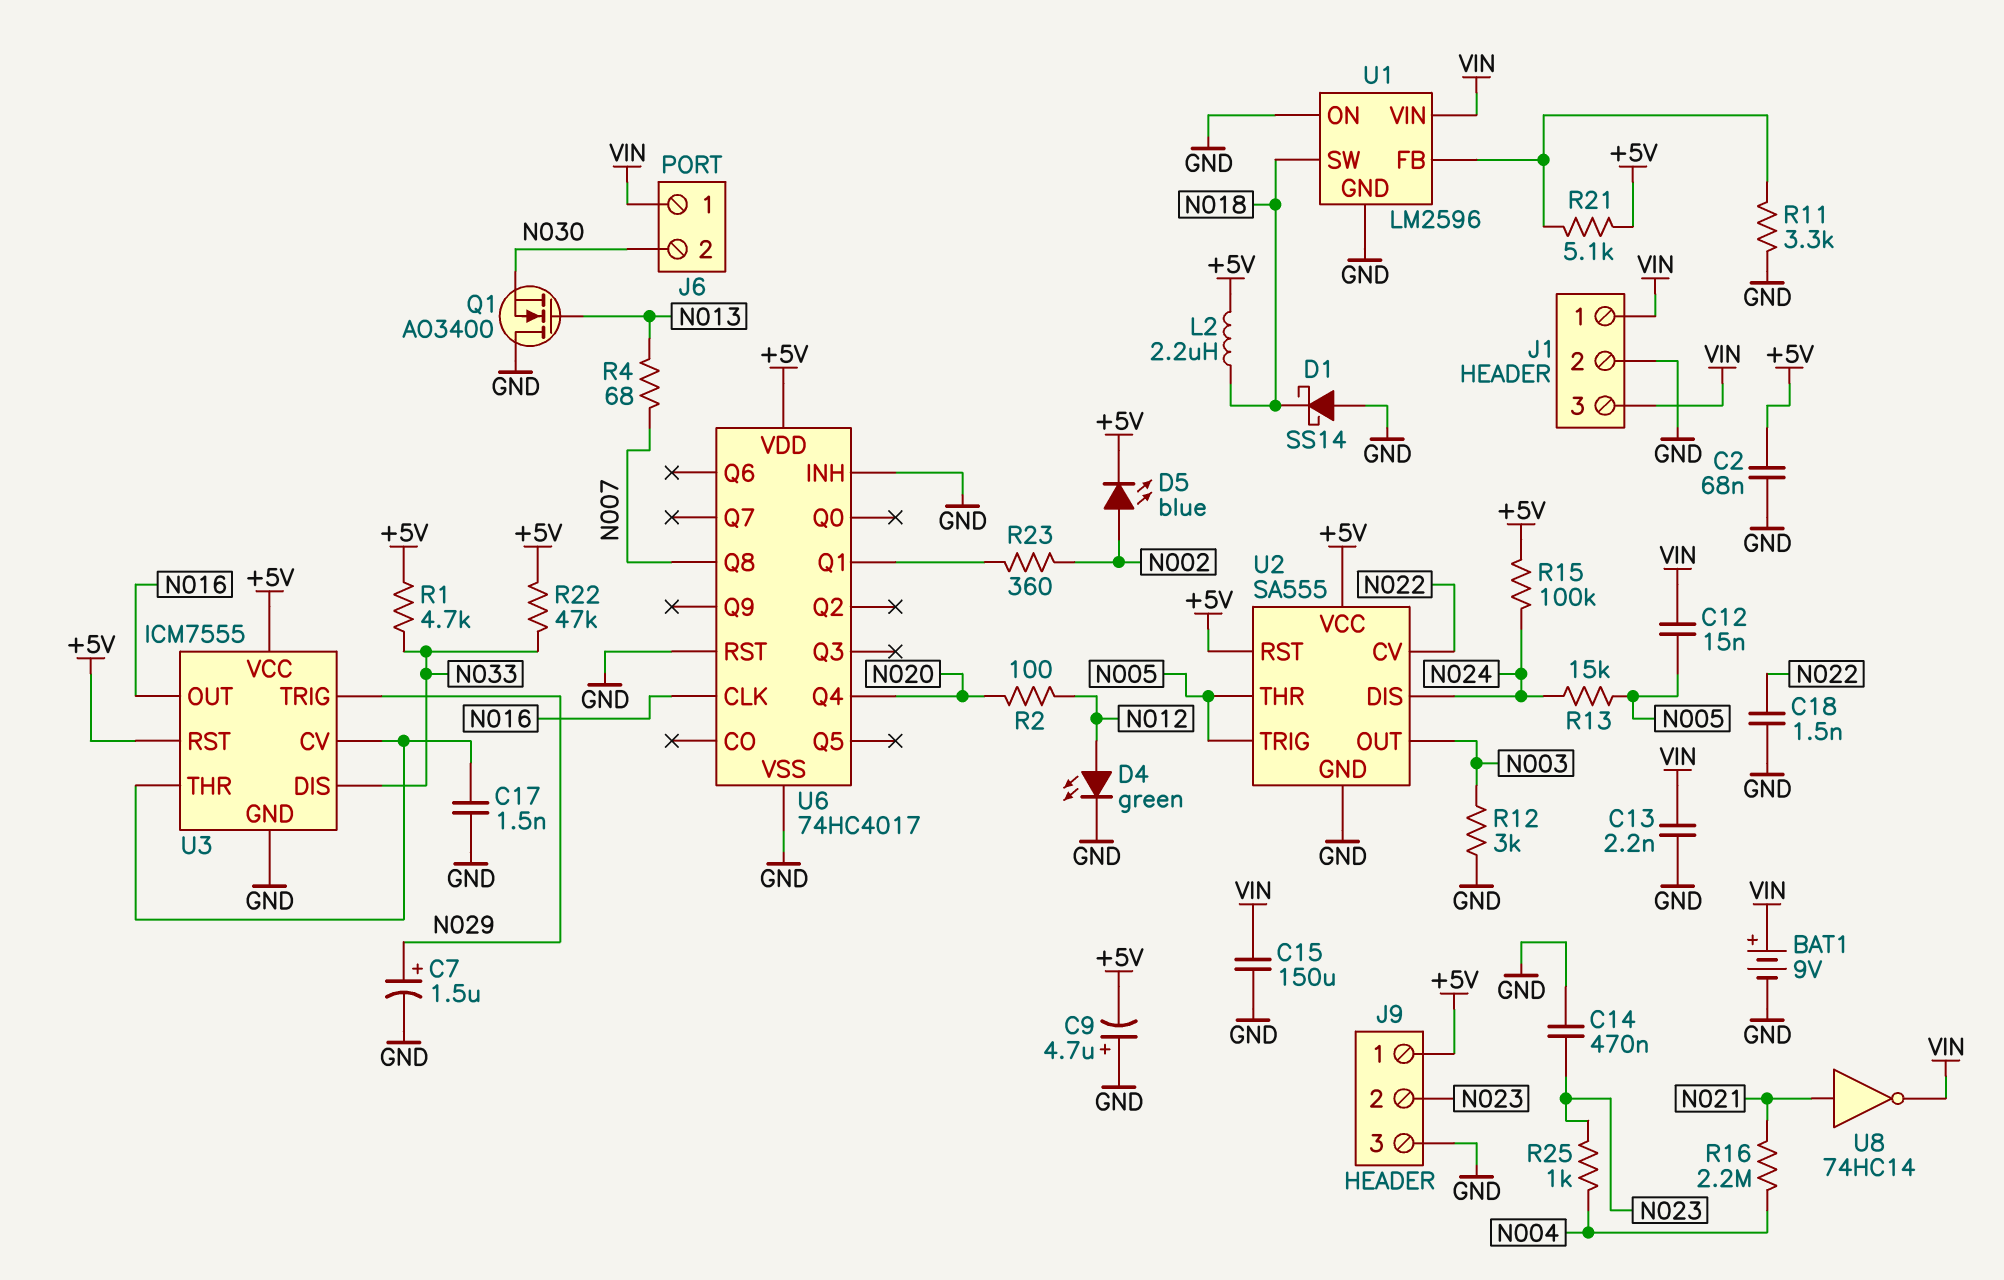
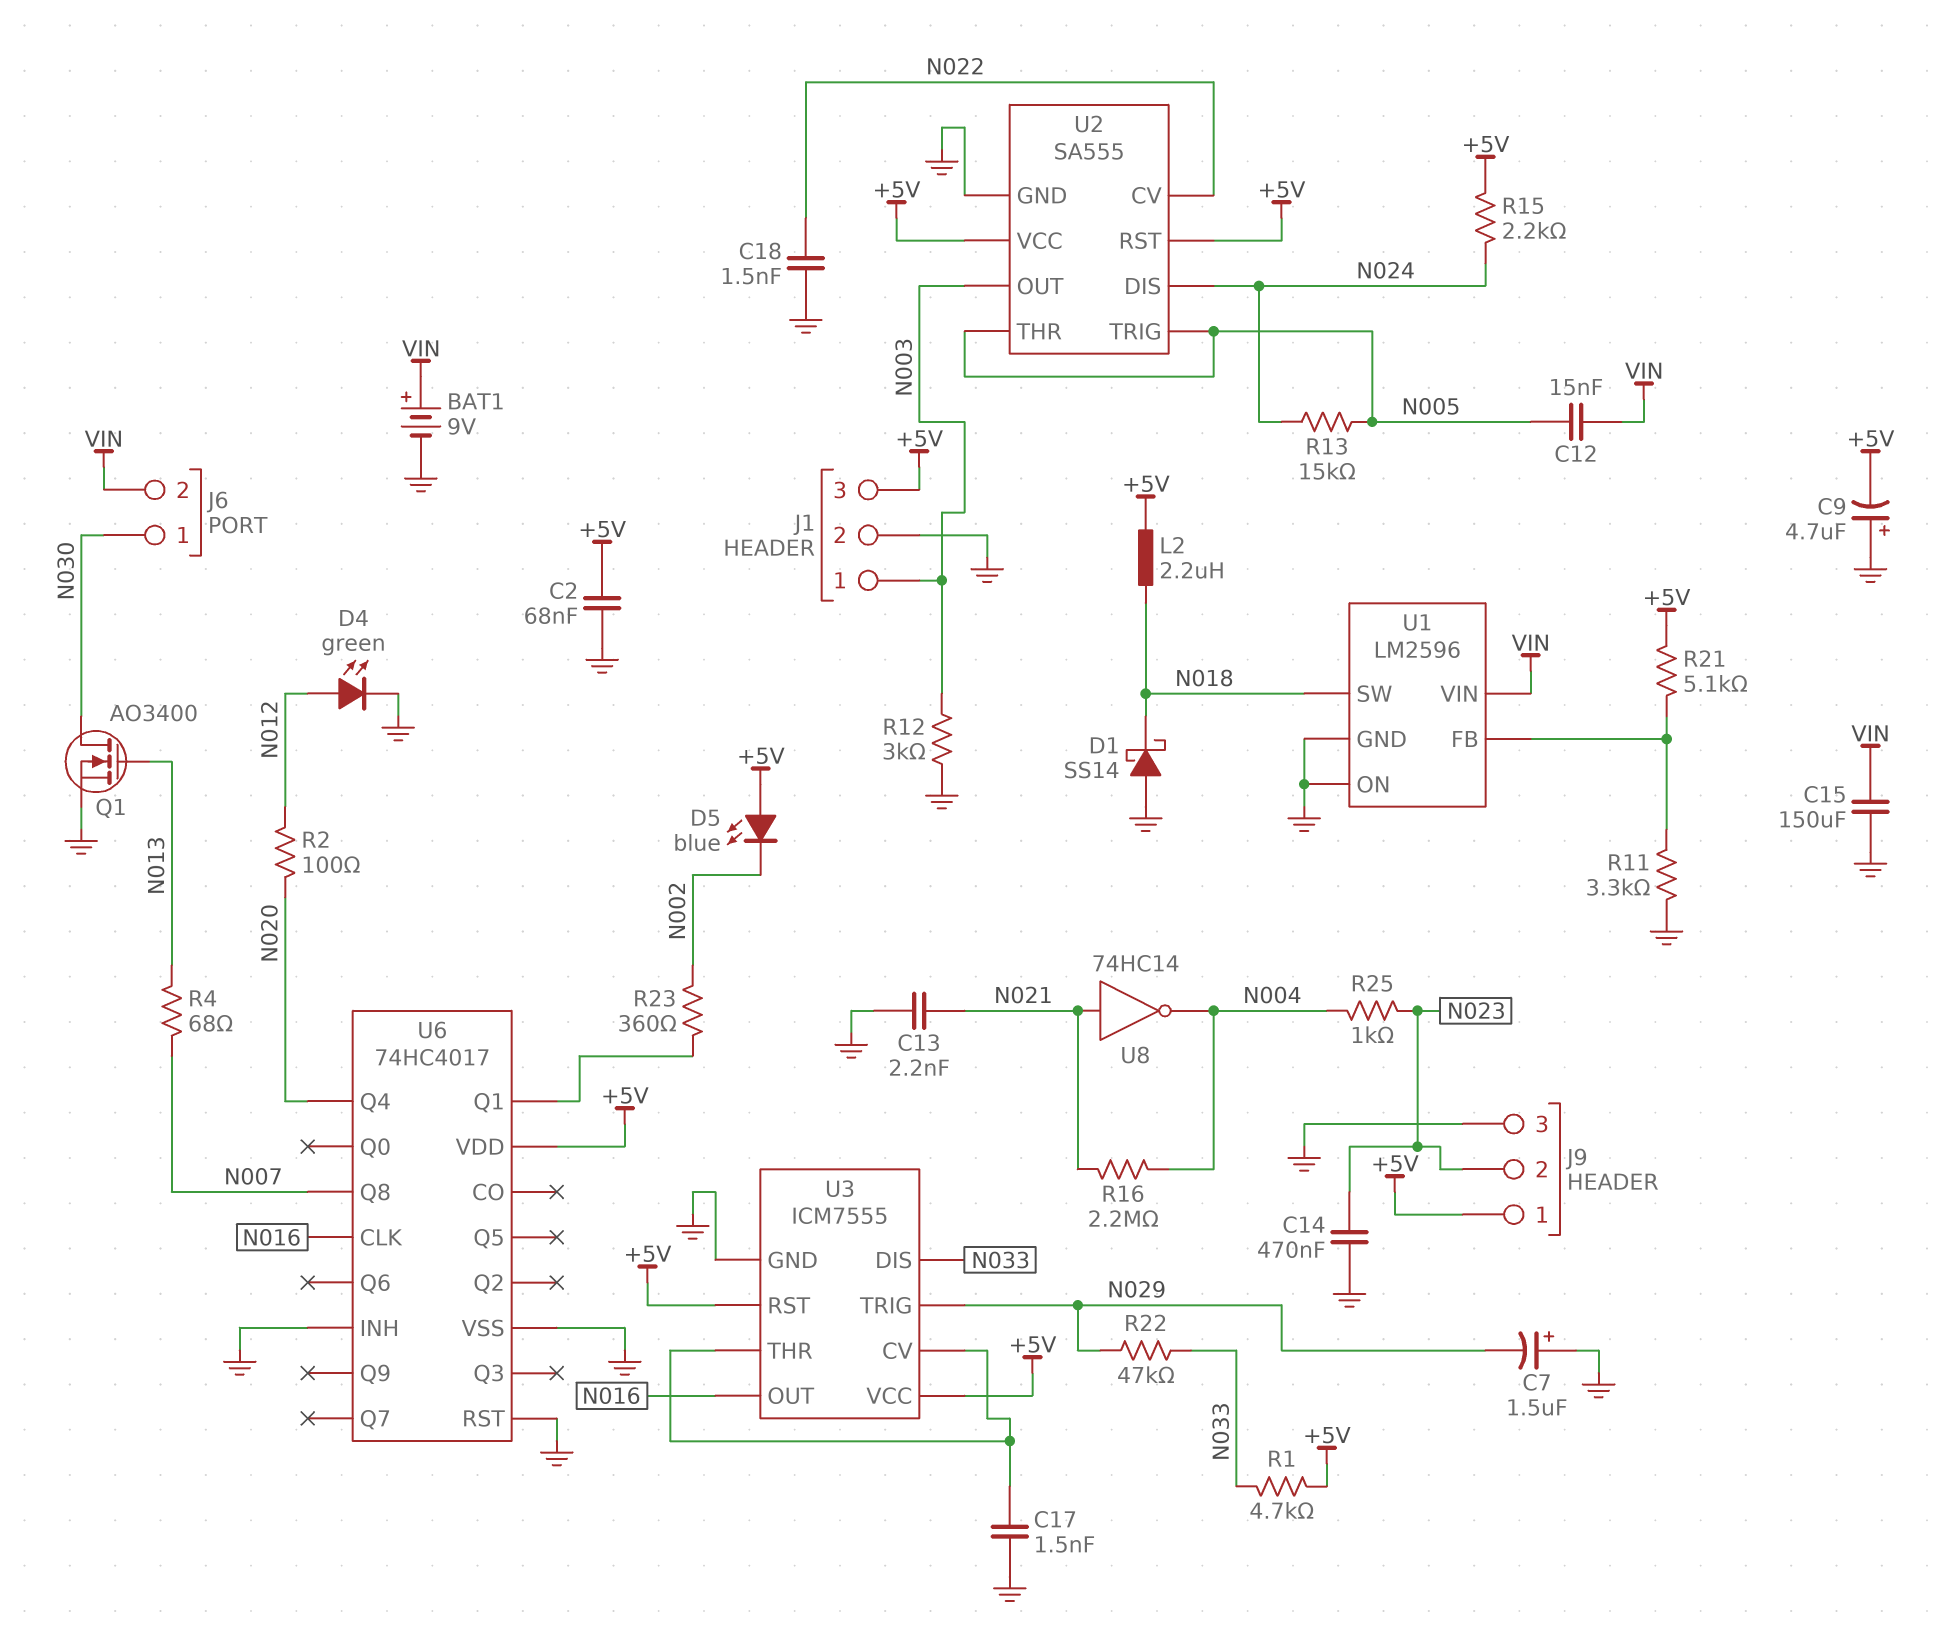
C7: 1.5uF (plus N029, minus GND) -> 1.5uF (plus GND, minus N029)
C13: 2.2nF (GND, VIN) -> 2.2nF (GND, N021)
D5: LED blue (A N002, K +5V) -> LED blue (A +5V, K N002)
J1 pin 1: VIN -> N003
J1 pin 3: VIN -> +5V
J6 pin 1: VIN -> N030
J6 pin 2: N030 -> VIN
Q1: NMOS AO3400 (G N013, D GND, S N030) -> NMOS AO3400 (G N013, D N030, S GND)
R15: 100k (+5V, N024) -> 2.2k (+5V, N024)
R22: 47k (+5V, N033) -> 47k (N029, N033)
U8: NOT 74HC14 (in N021, out VIN) -> NOT 74HC14 (in N021, out N004)

